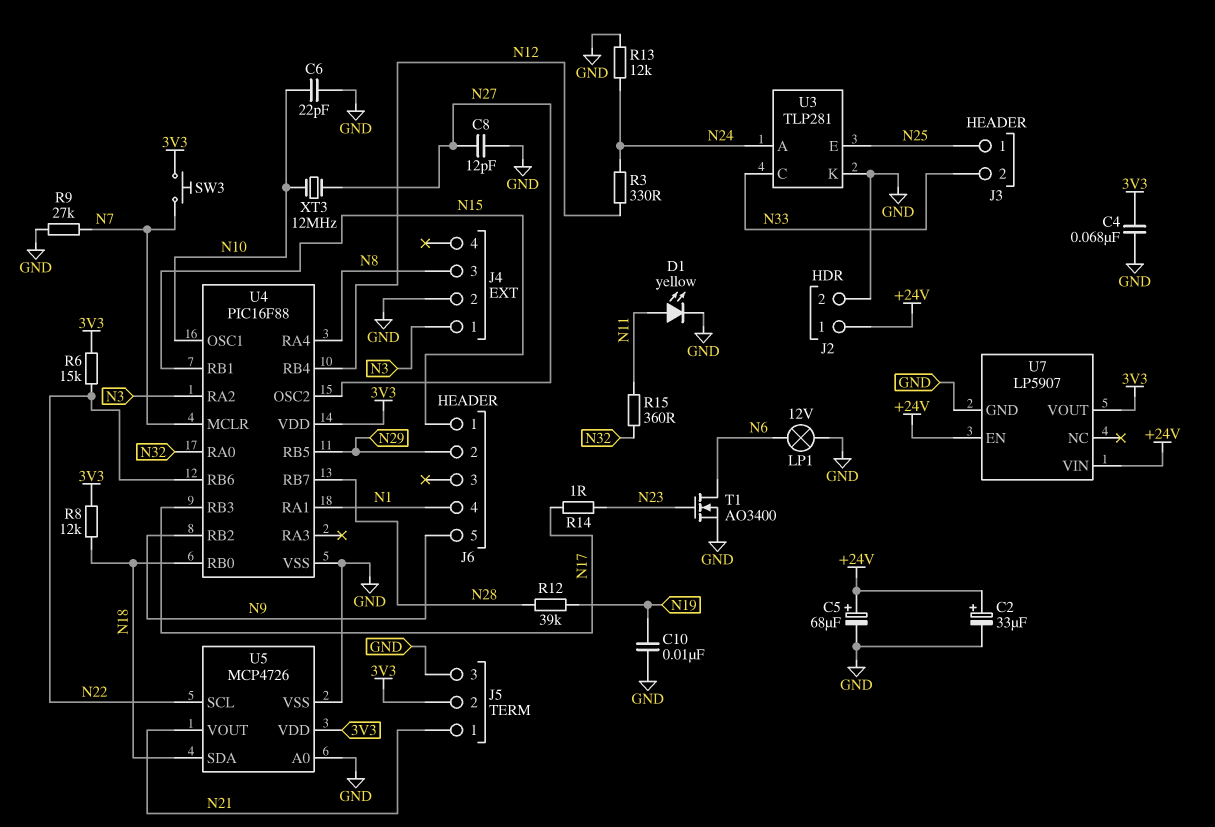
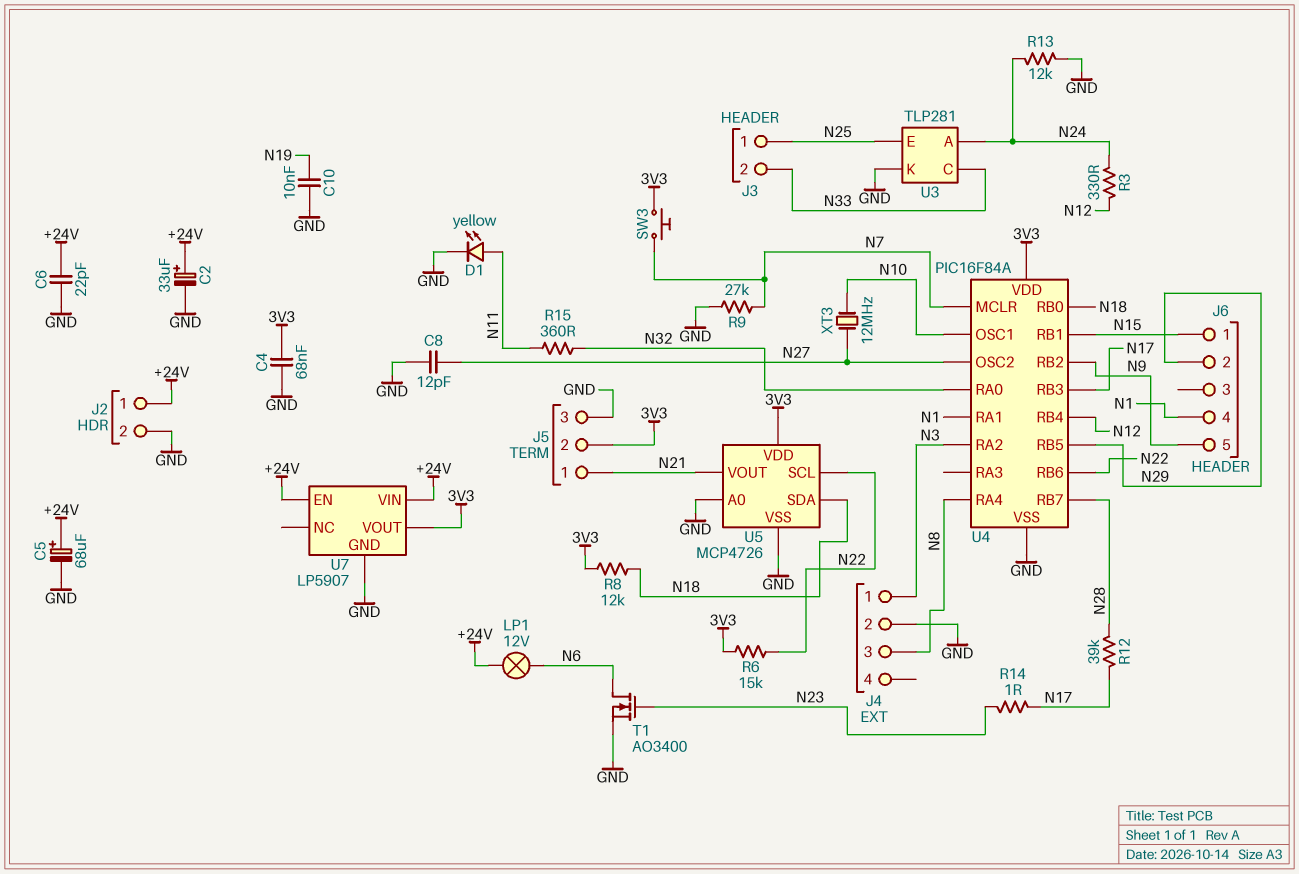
C6: 22pF (GND, N10) -> 22pF (+24V, GND)
LP1: lamp 12V (GND, N6) -> lamp 12V (+24V, N6)
R12: 39k (N19, N28) -> 39k (N17, N28)
U4: PIC16F88 -> PIC16F84A

